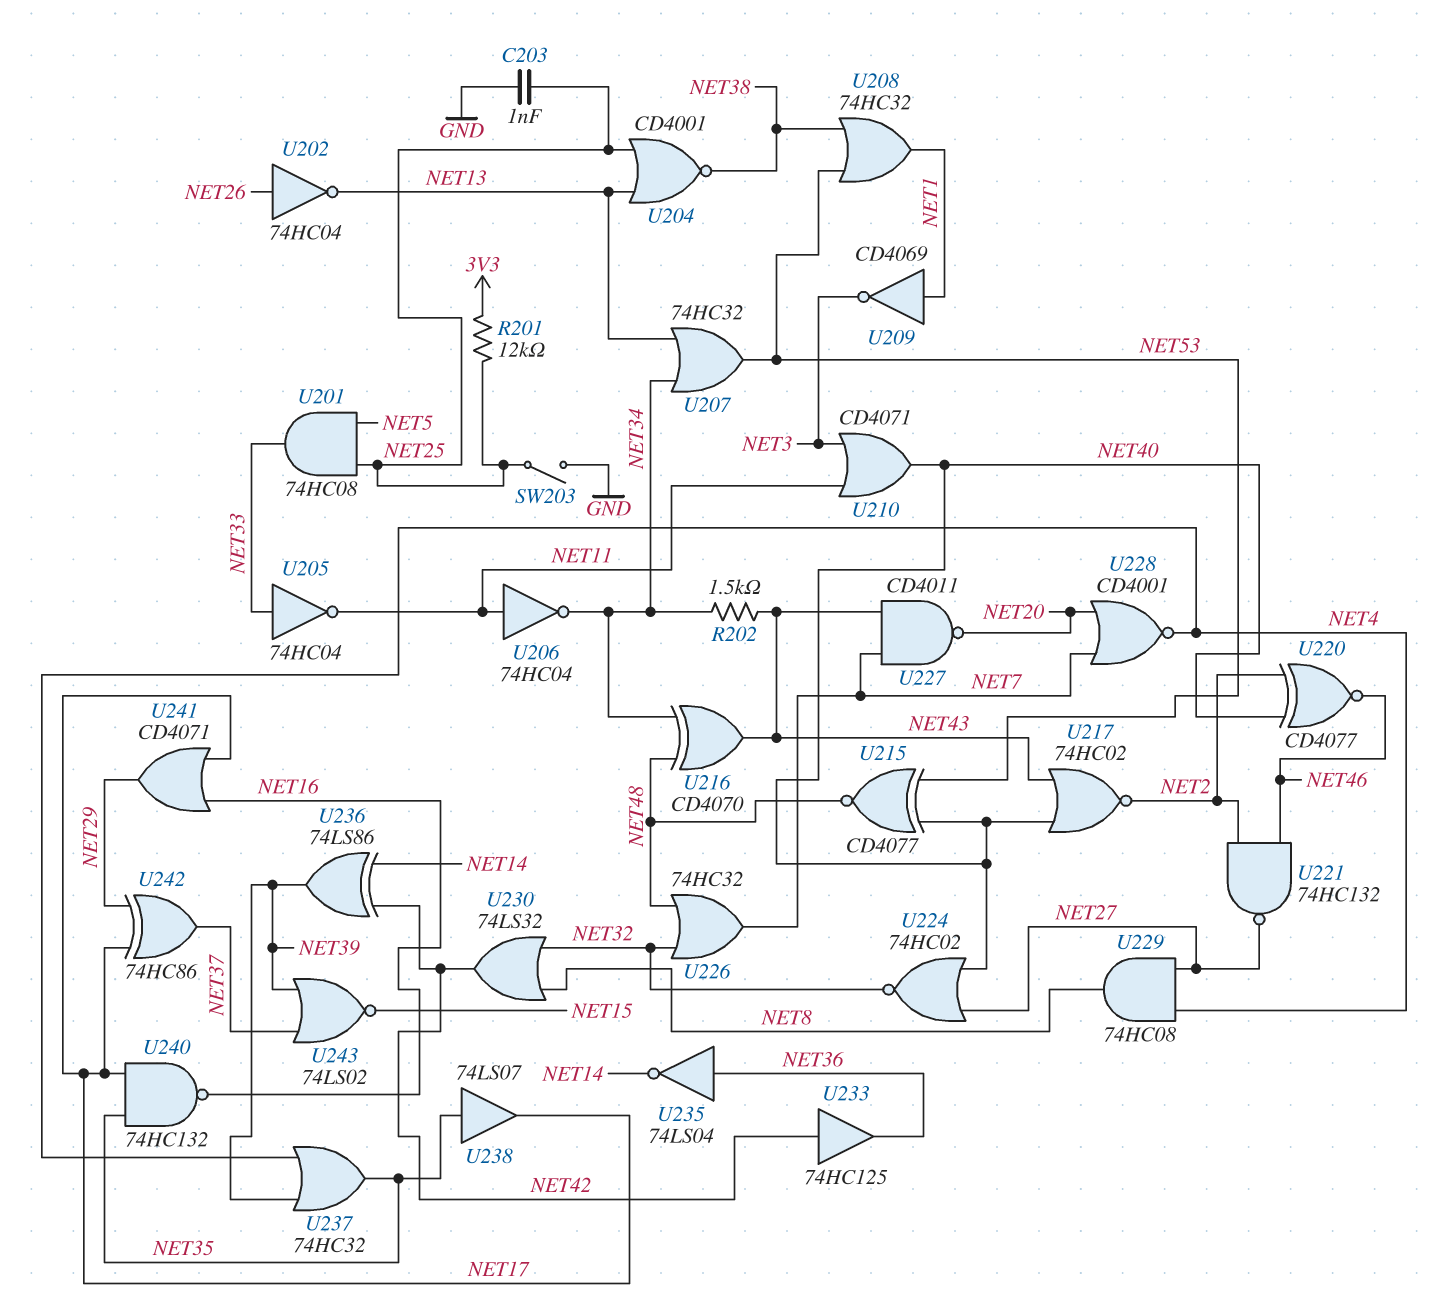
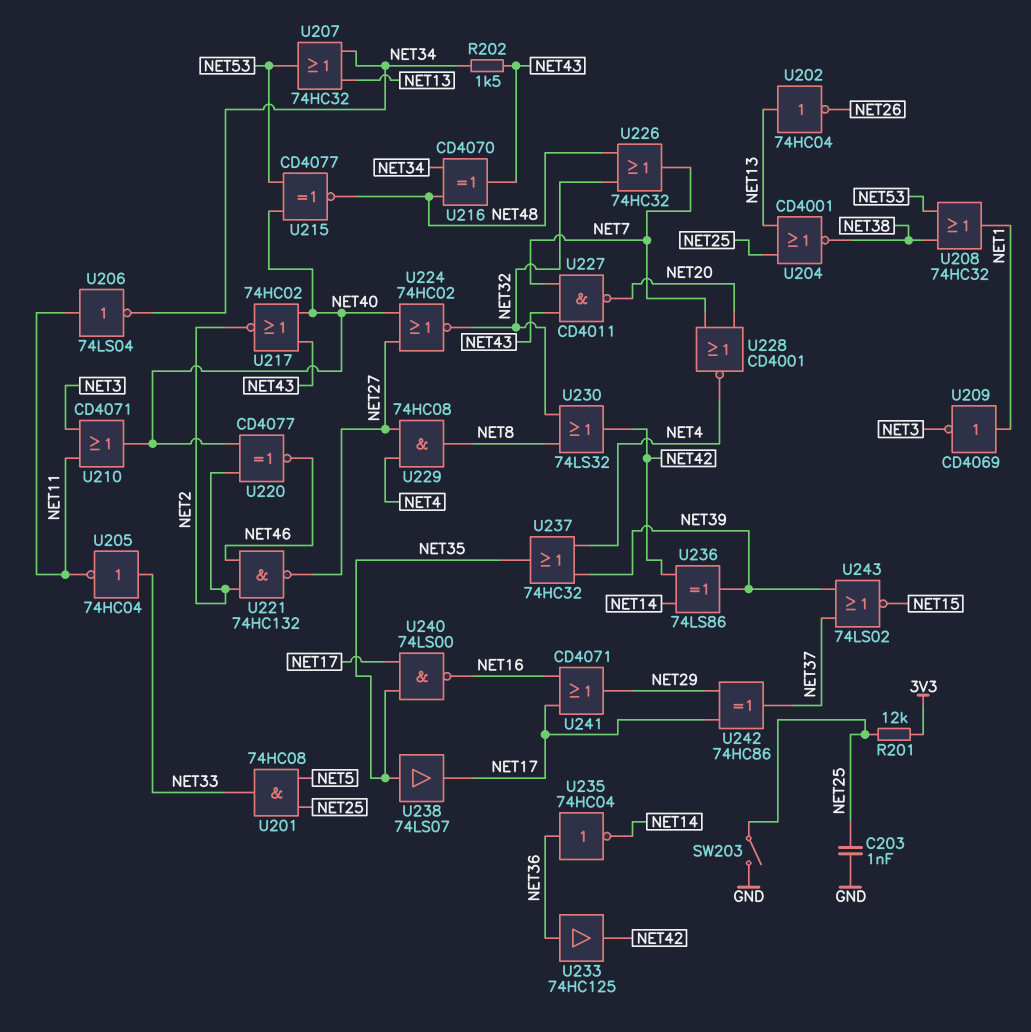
U202: NOT 74HC04 (in NET26, out NET13) -> NOT 74HC04 (in NET13, out NET26)
U206: NOT 74HC04 (in NET11, out NET34) -> NOT 74LS04 (in NET11, out NET34)
U233: buffer 74HC125 (in NET42, out NET36) -> buffer 74HC125 (in NET36, out NET42)
U235: NOT 74LS04 (in NET36, out NET14) -> NOT 74HC04 (in NET36, out NET14)
U240: NAND 74HC132 (in NET17, in NET35, out NET16) -> NAND 74LS00 (in NET17, in NET35, out NET16)

